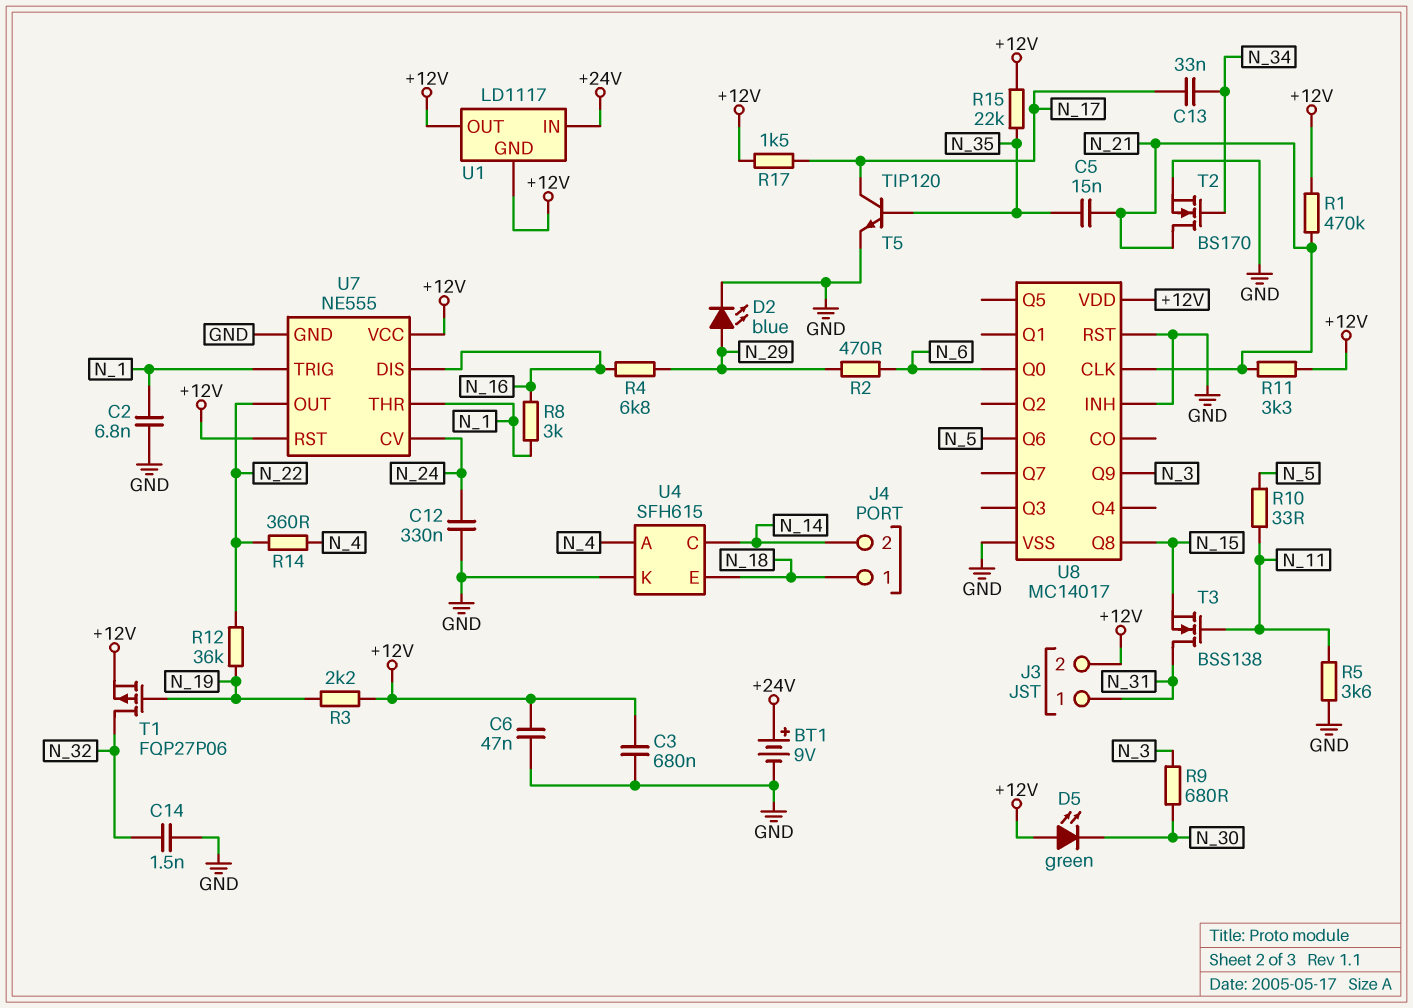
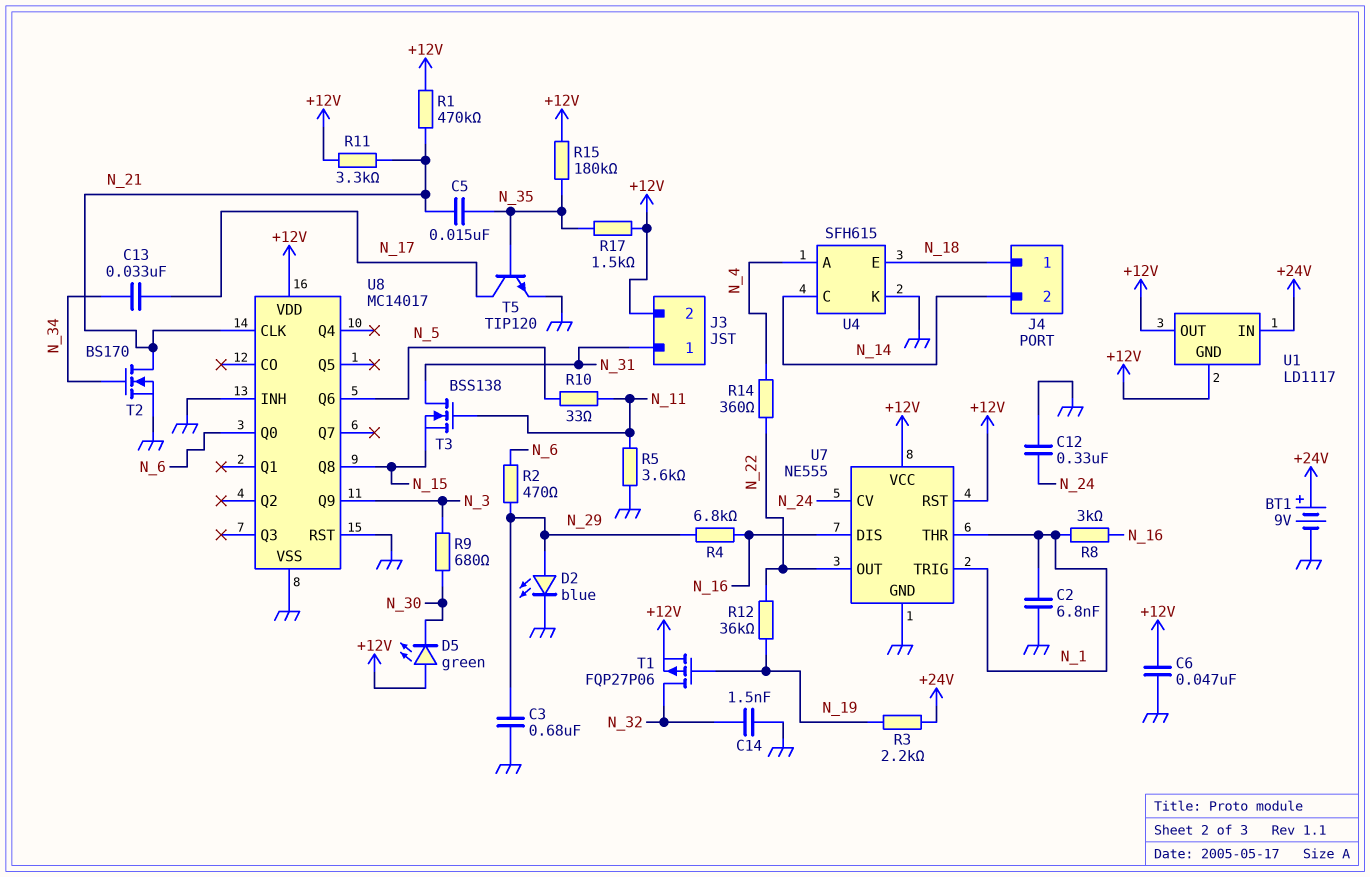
C3: 680nF (+12V, GND) -> 680nF (GND, N_29)
R3: 2.2k (+12V, N_19) -> 2.2k (+24V, N_19)
R15: 22k (+12V, N_35) -> 180k (+12V, N_35)
R17: 1.5k (+12V, N_17) -> 1.5k (+12V, N_35)

